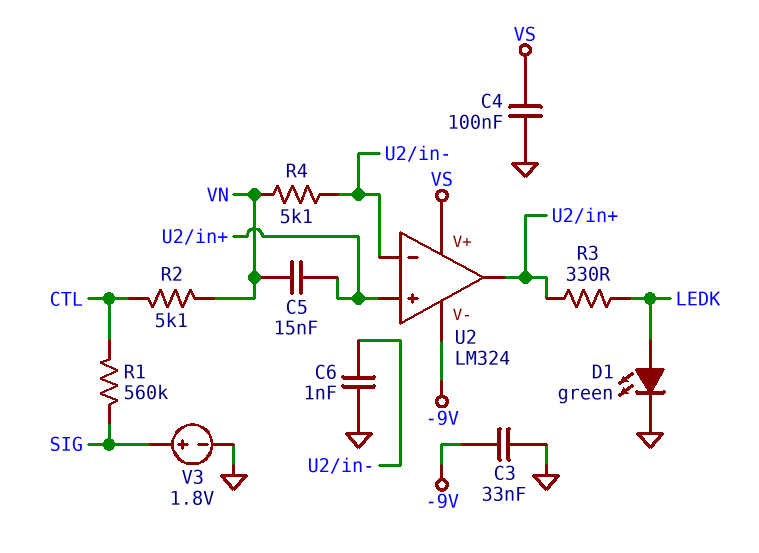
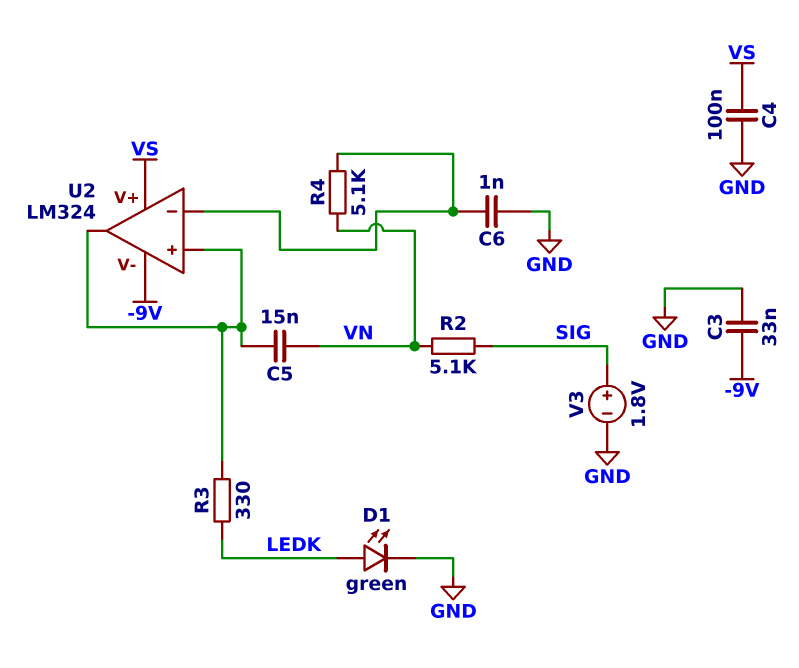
R1: 560k (CTL, SIG) -> none
R2: 5.1k (CTL, VN) -> 5.1k (SIG, VN)

